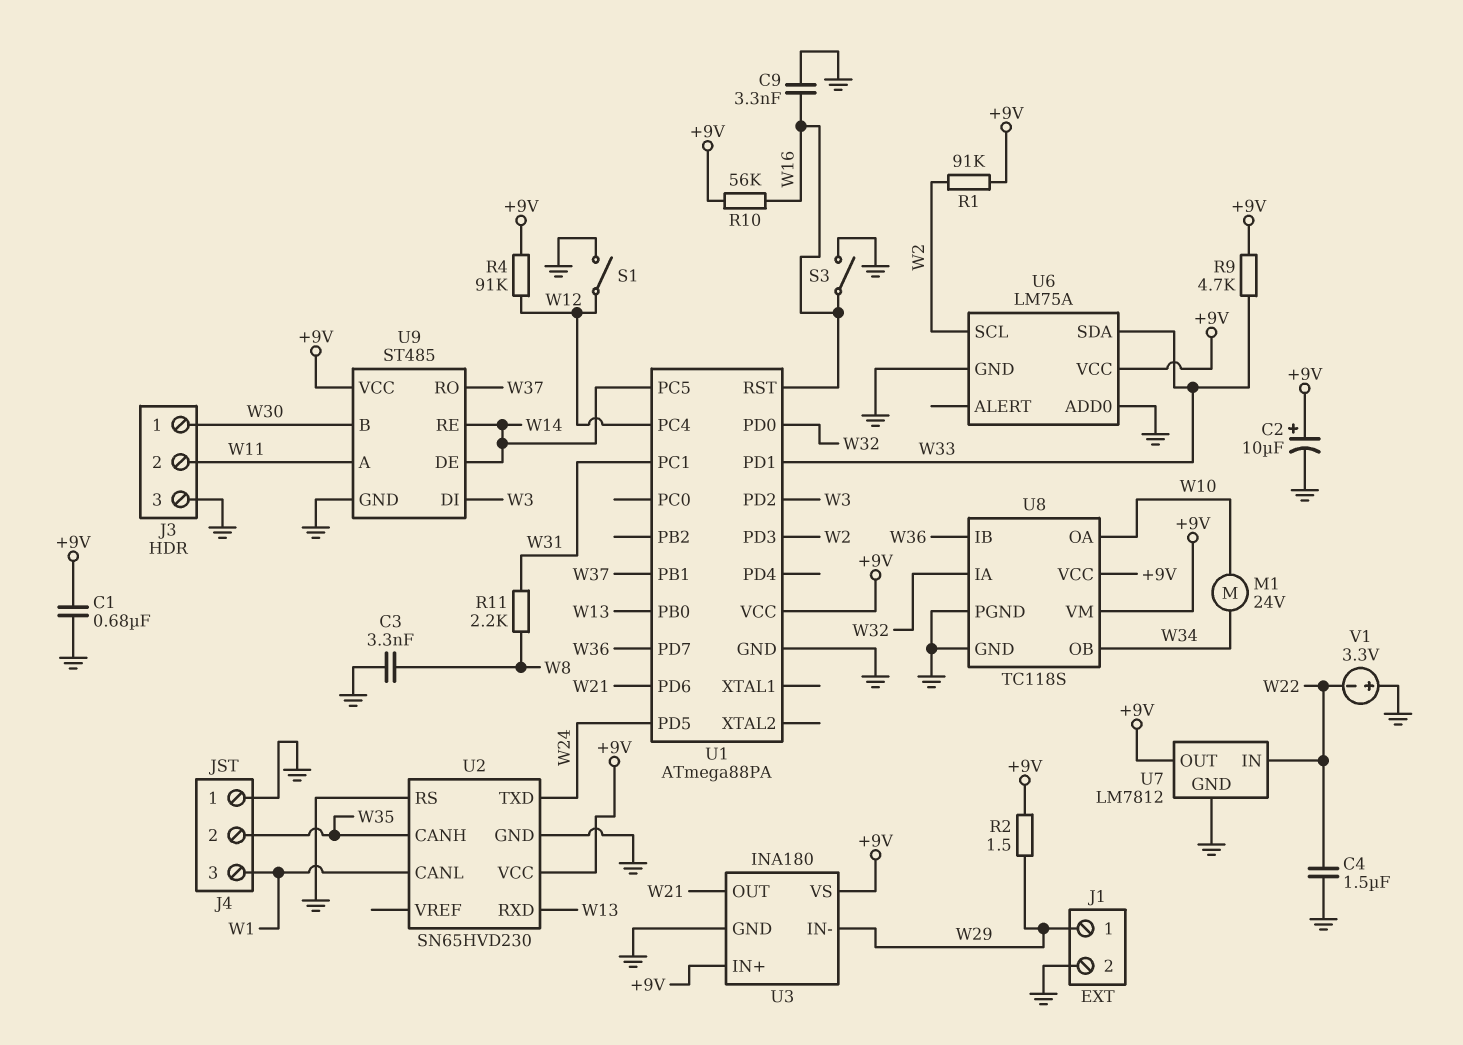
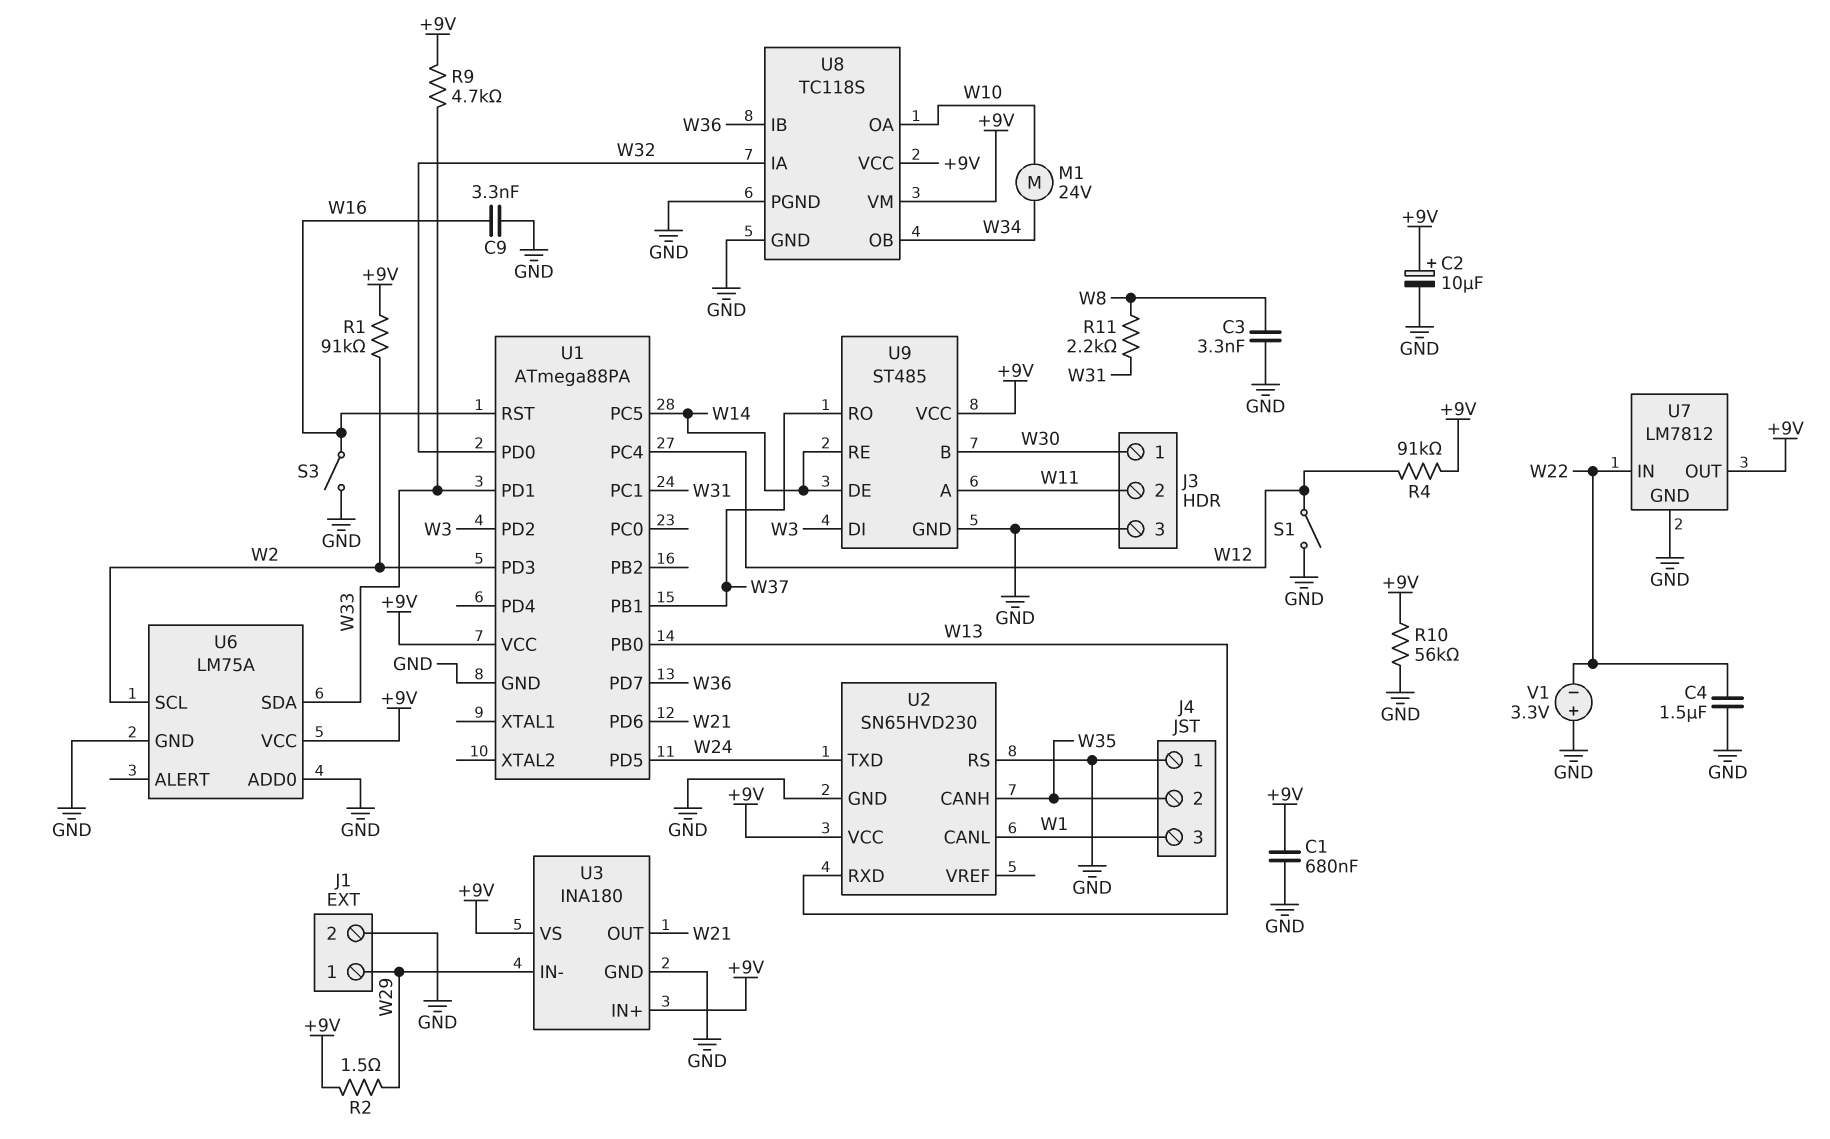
R10: 56k (+9V, W16) -> 56k (+9V, GND)

